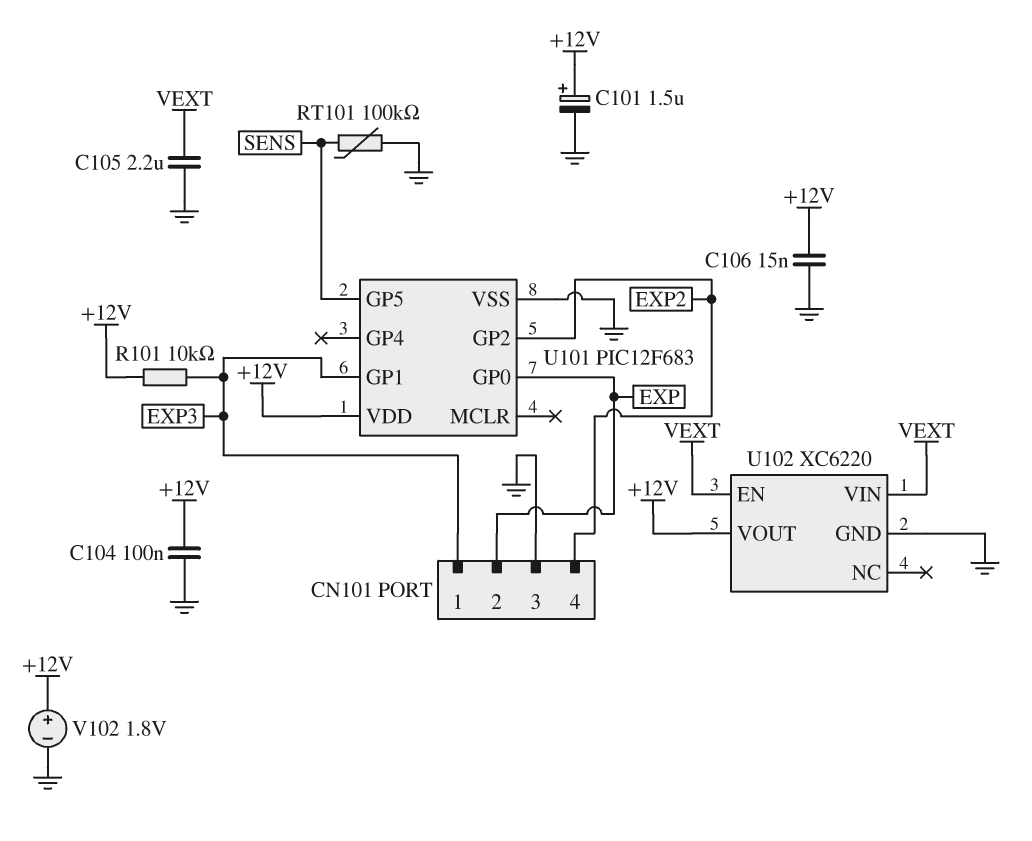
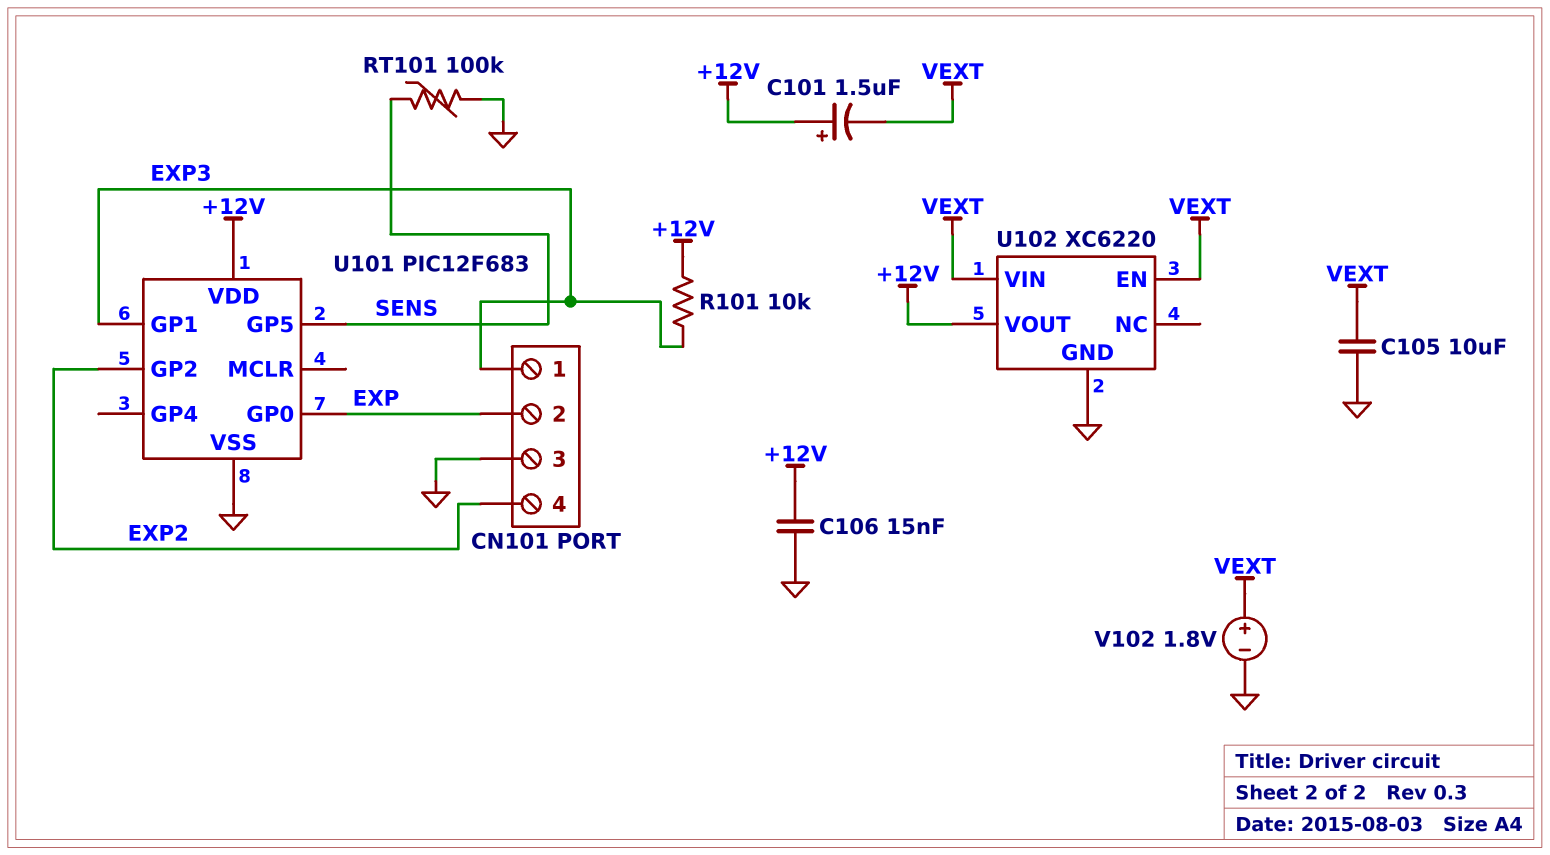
C101: 1.5uF (plus +12V, minus GND) -> 1.5uF (plus +12V, minus VEXT)
C104: 100nF (+12V, GND) -> none
C105: 2.2uF (GND, VEXT) -> 10uF (GND, VEXT)
V102: 1.8V (plus +12V, minus GND) -> 1.8V (plus VEXT, minus GND)

